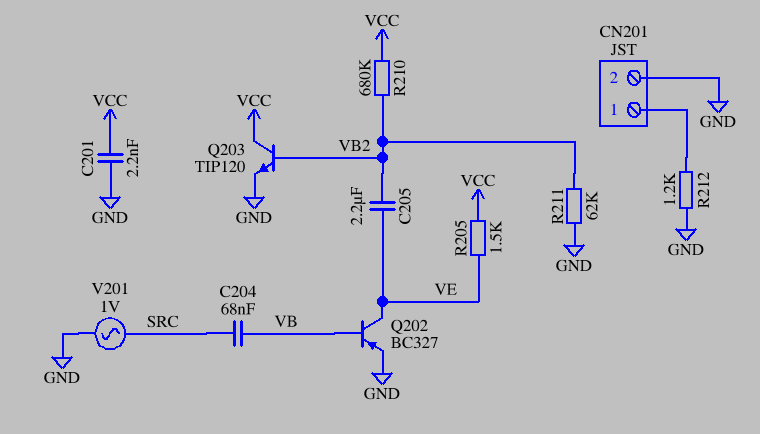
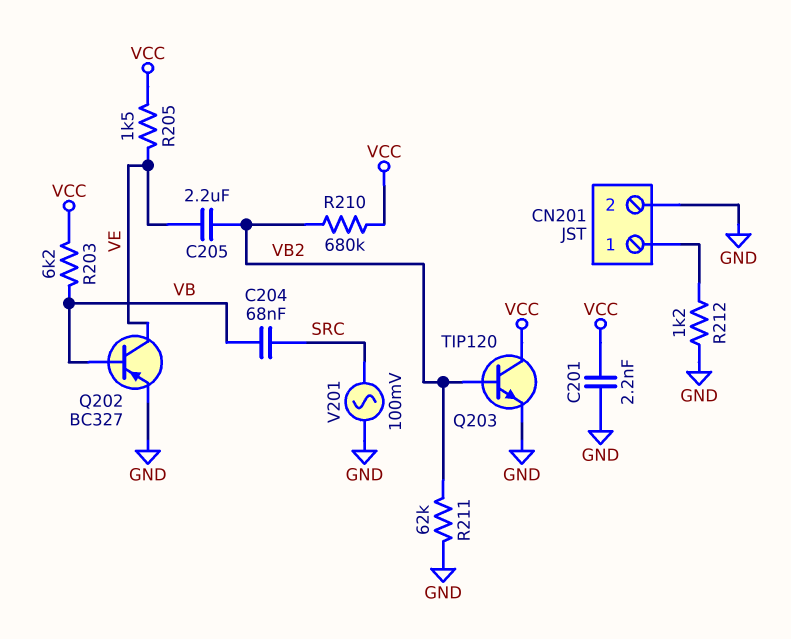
R203: none -> 6.2k (VB, VCC)
V201: AC 1V (GND, SRC) -> AC 100mV (GND, SRC)

